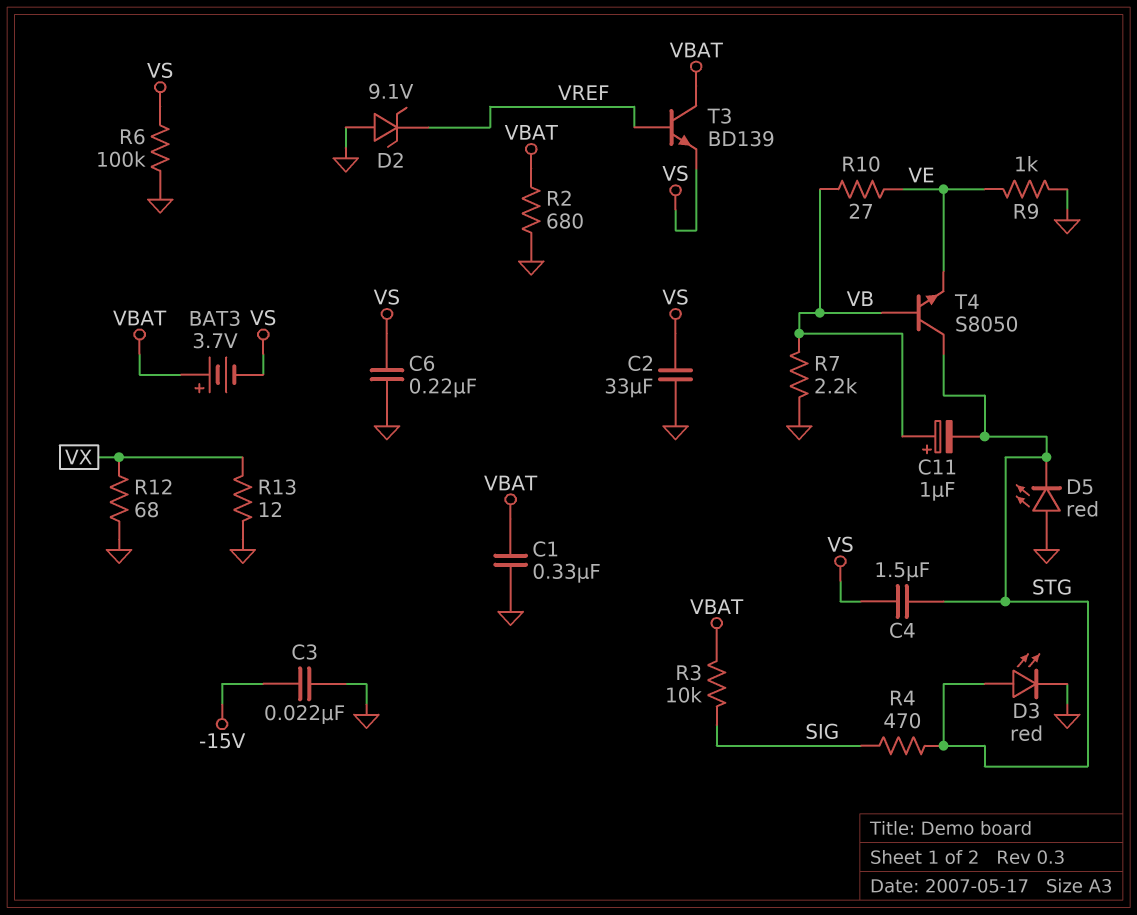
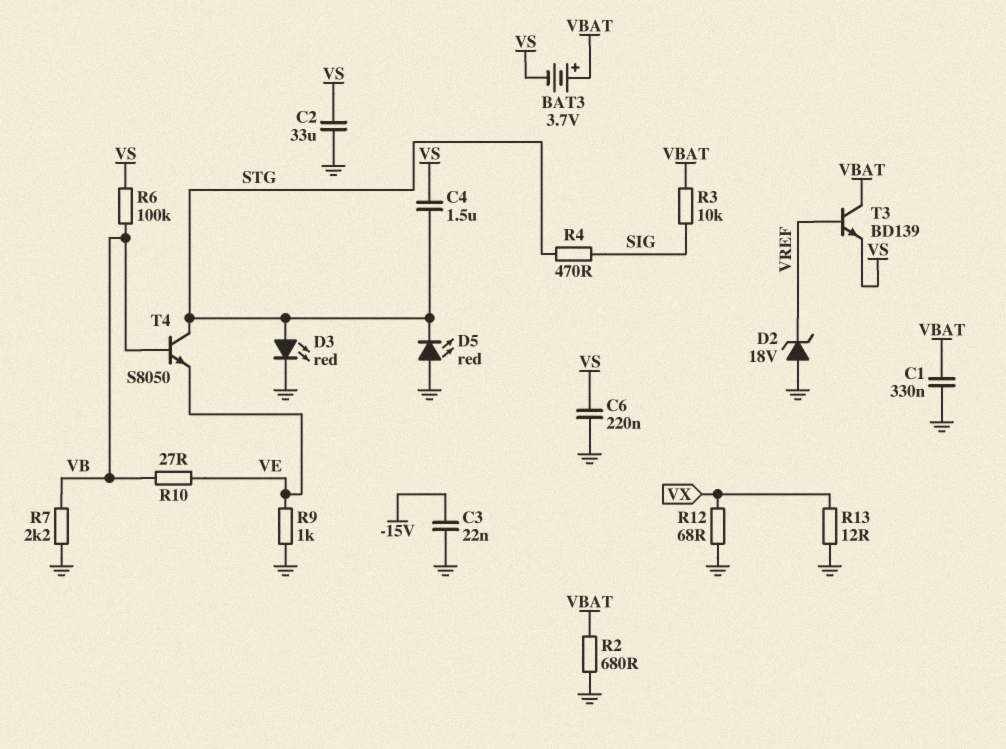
C11: 1uF (plus VB, minus STG) -> none
D2: zener 9.1V (A GND, K VREF) -> zener 18V (A GND, K VREF)
R6: 100k (GND, VS) -> 100k (VB, VS)

